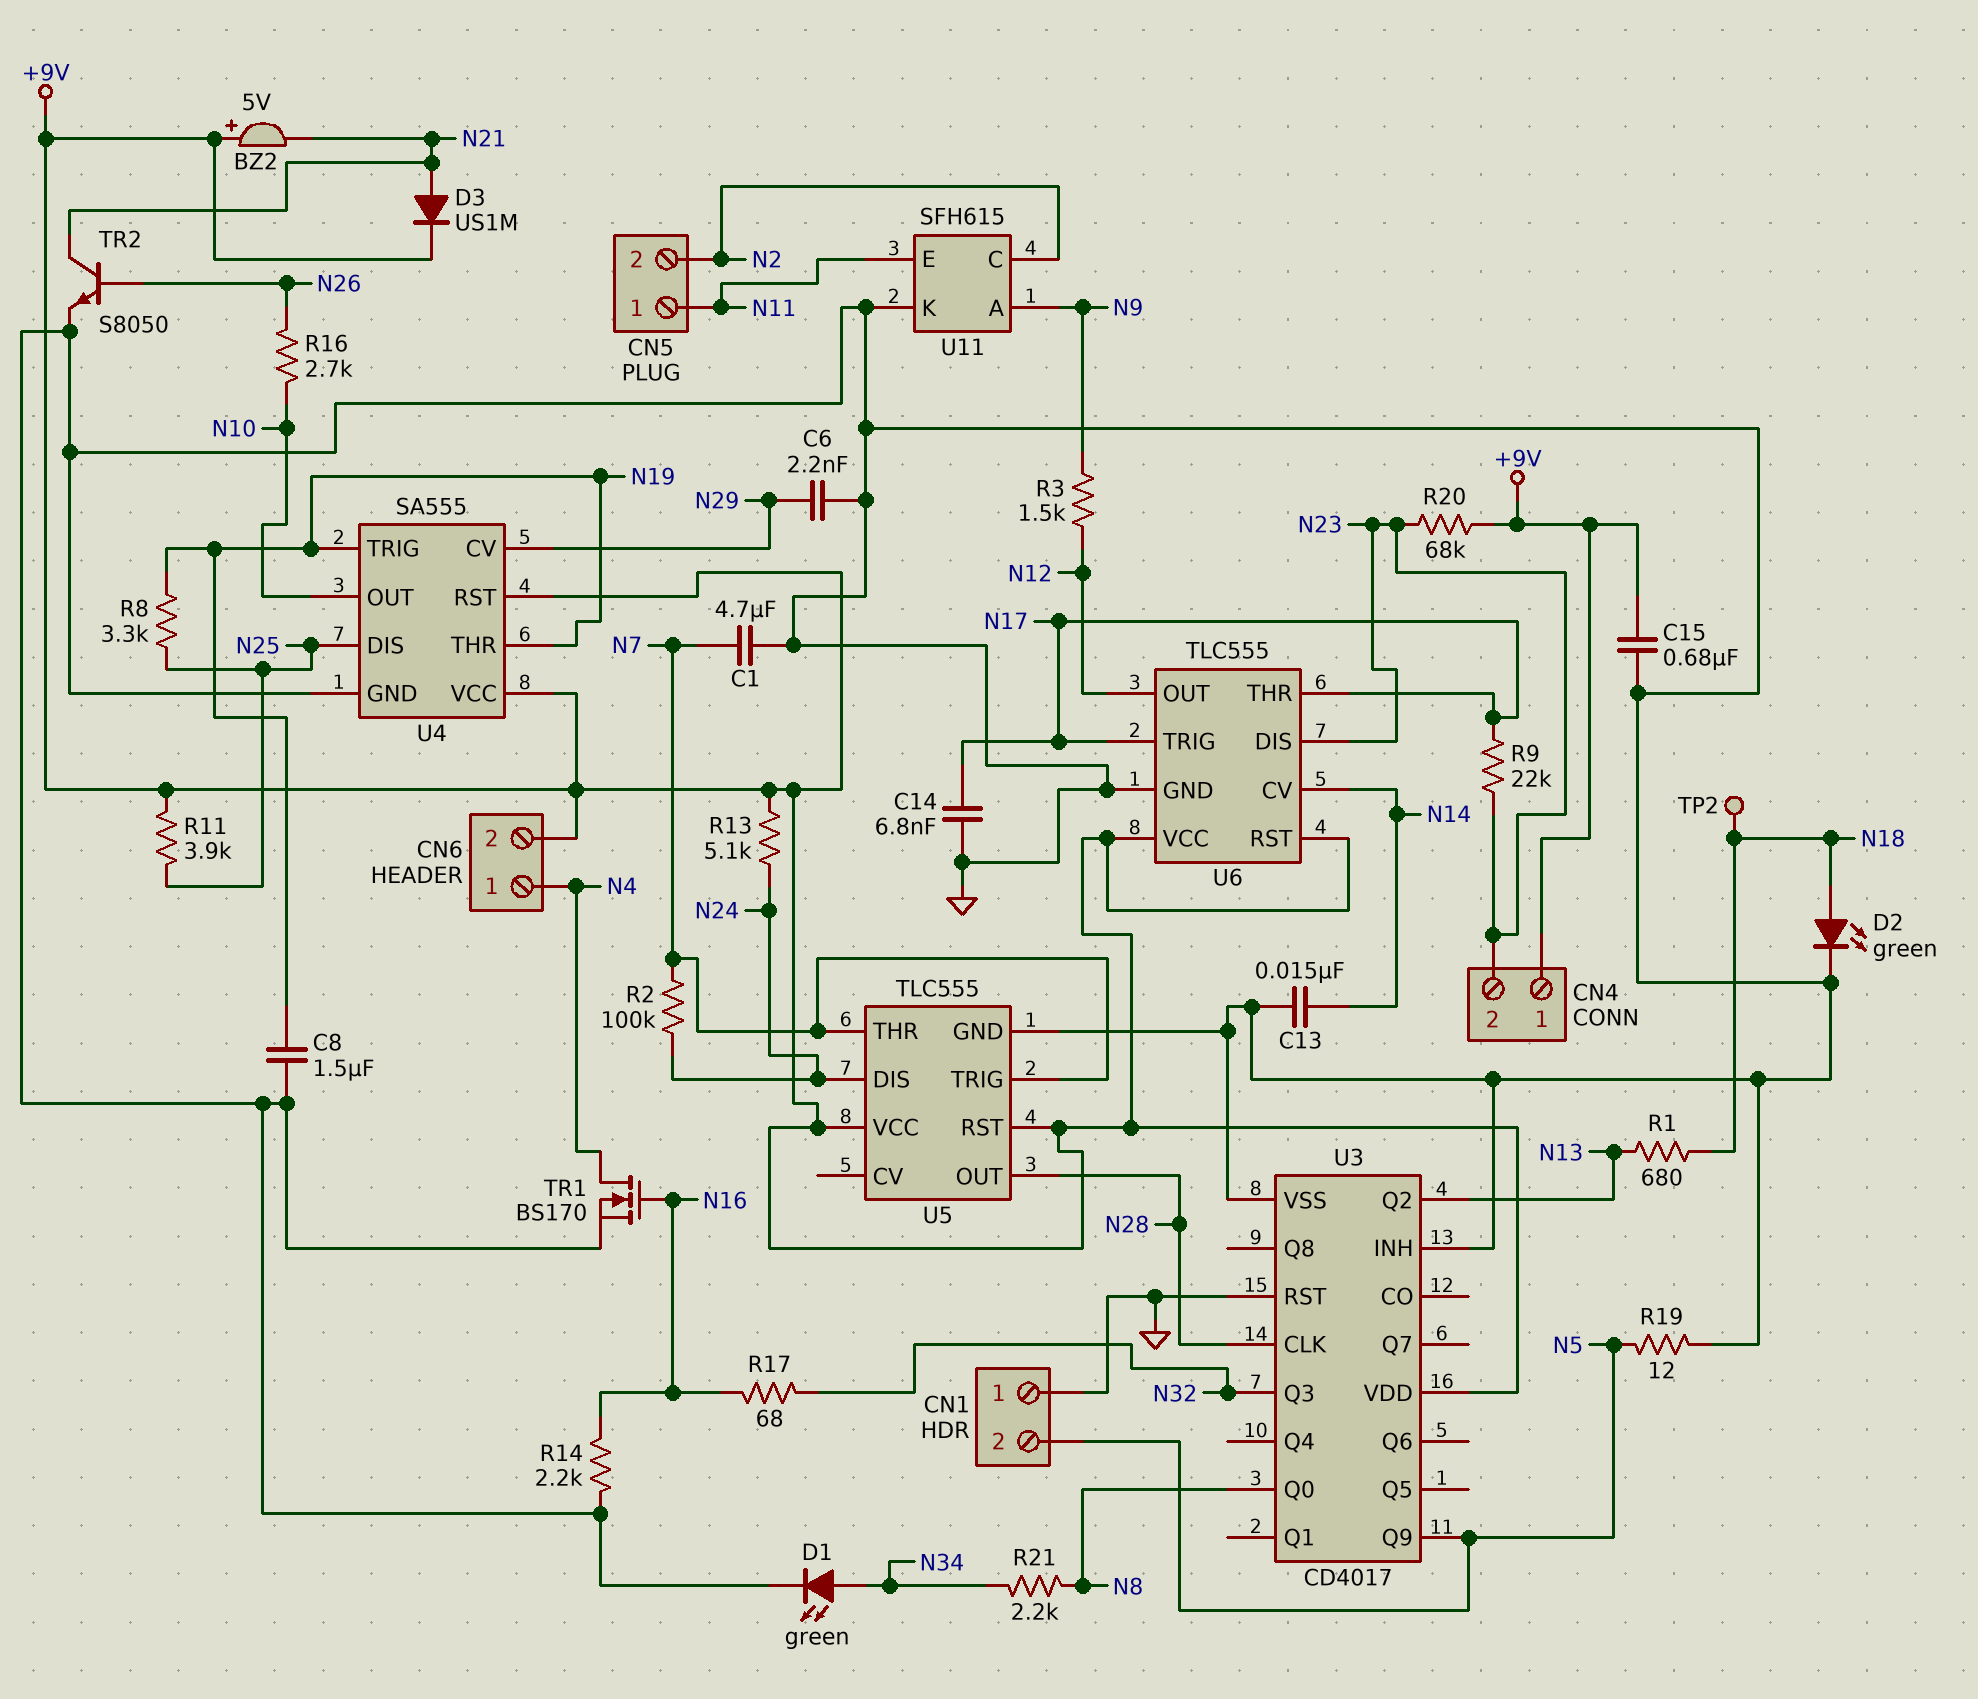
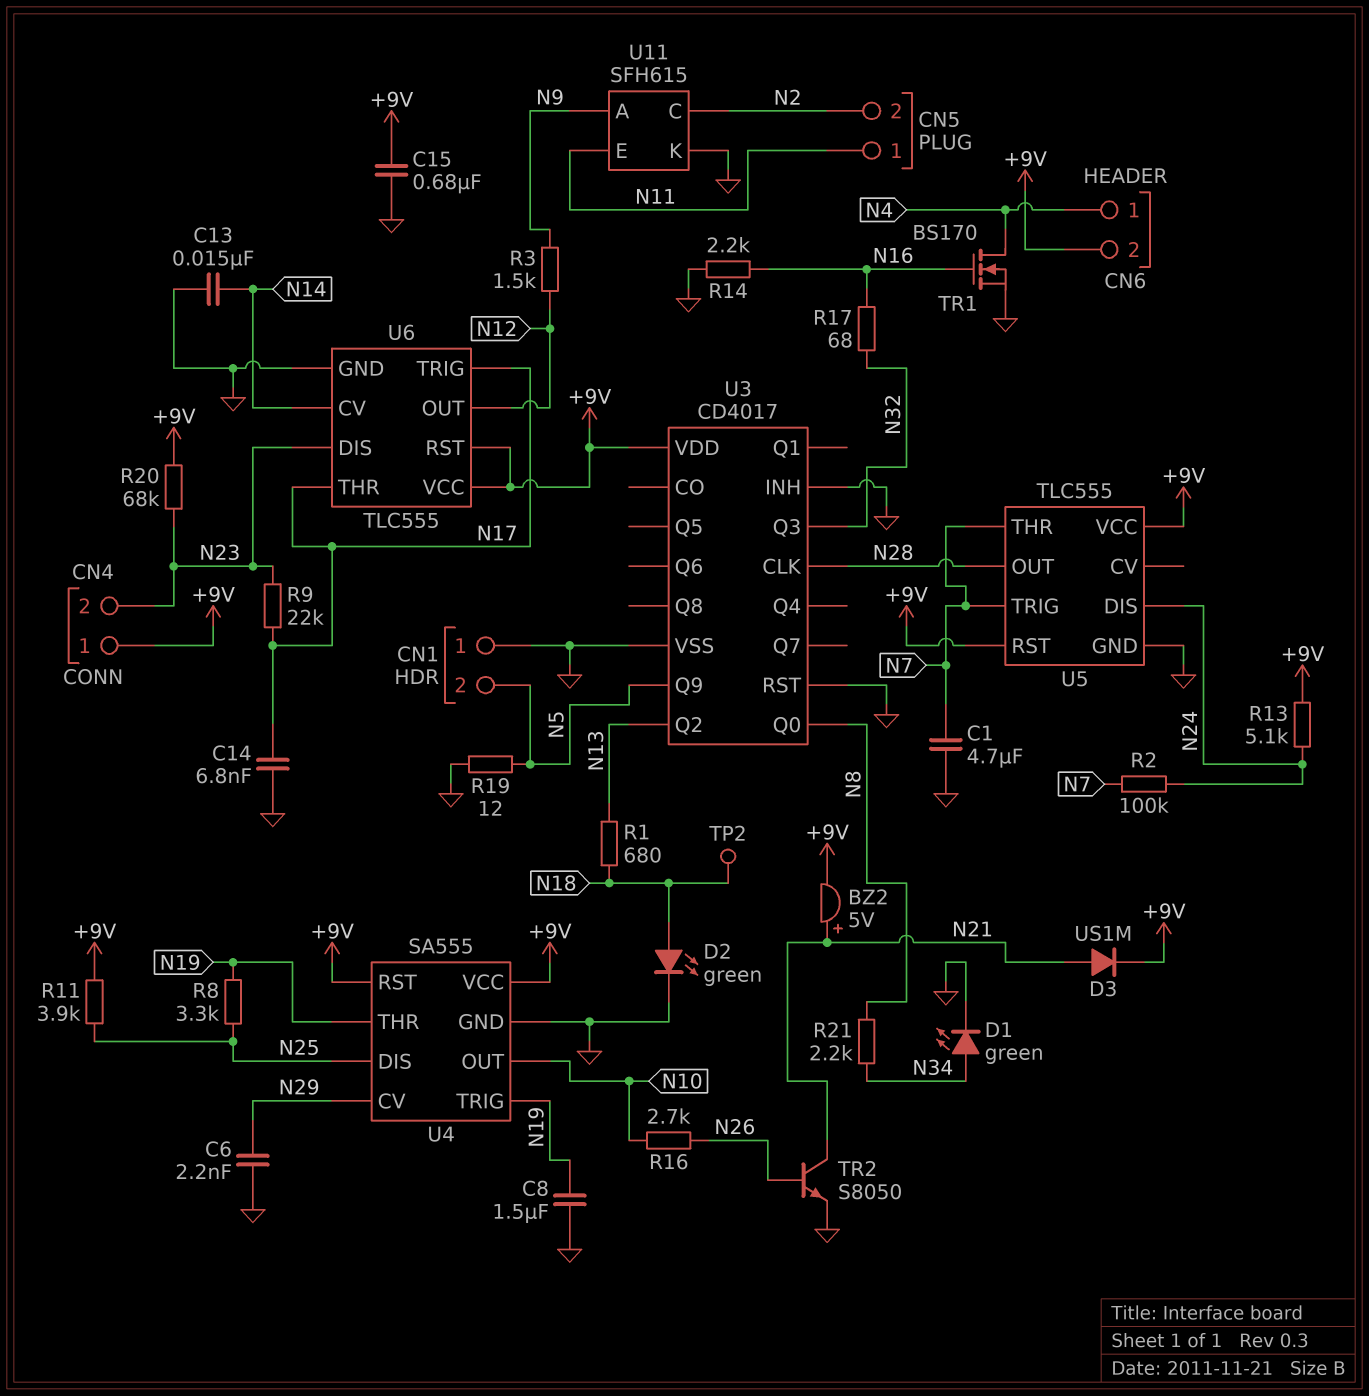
BZ2: buzzer 5V (plus +9V, minus N21) -> buzzer 5V (plus N21, minus +9V)

